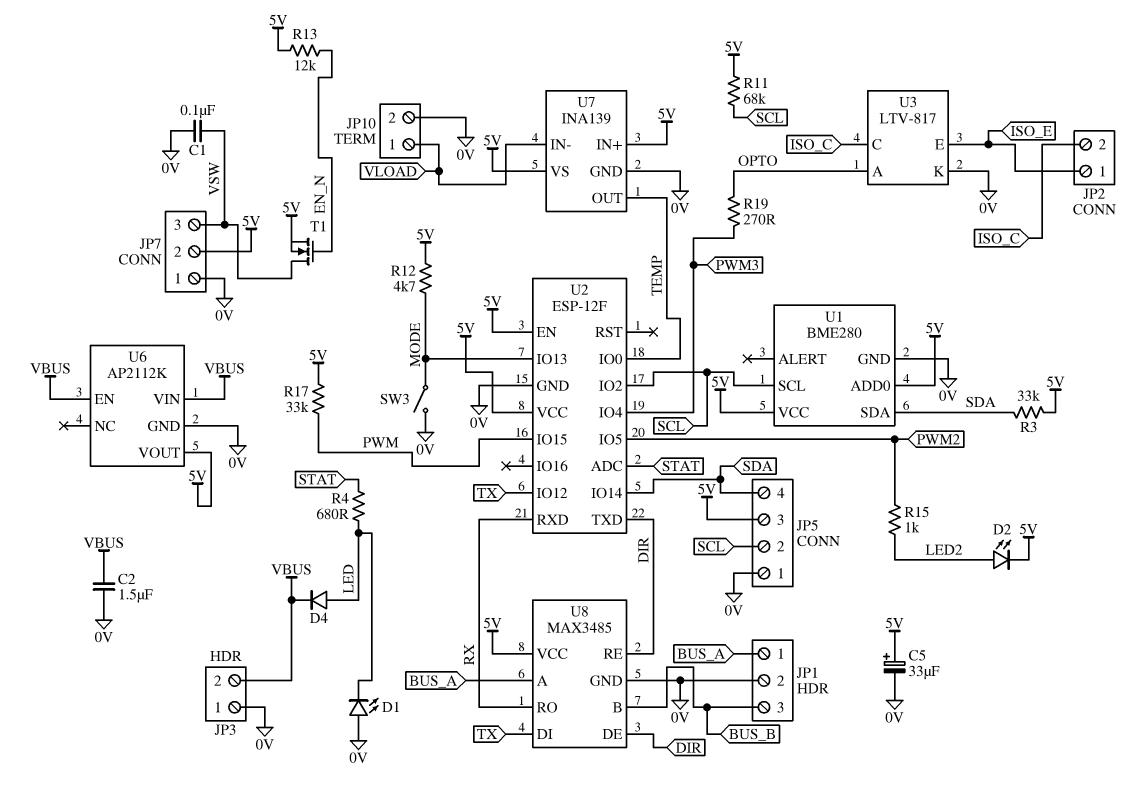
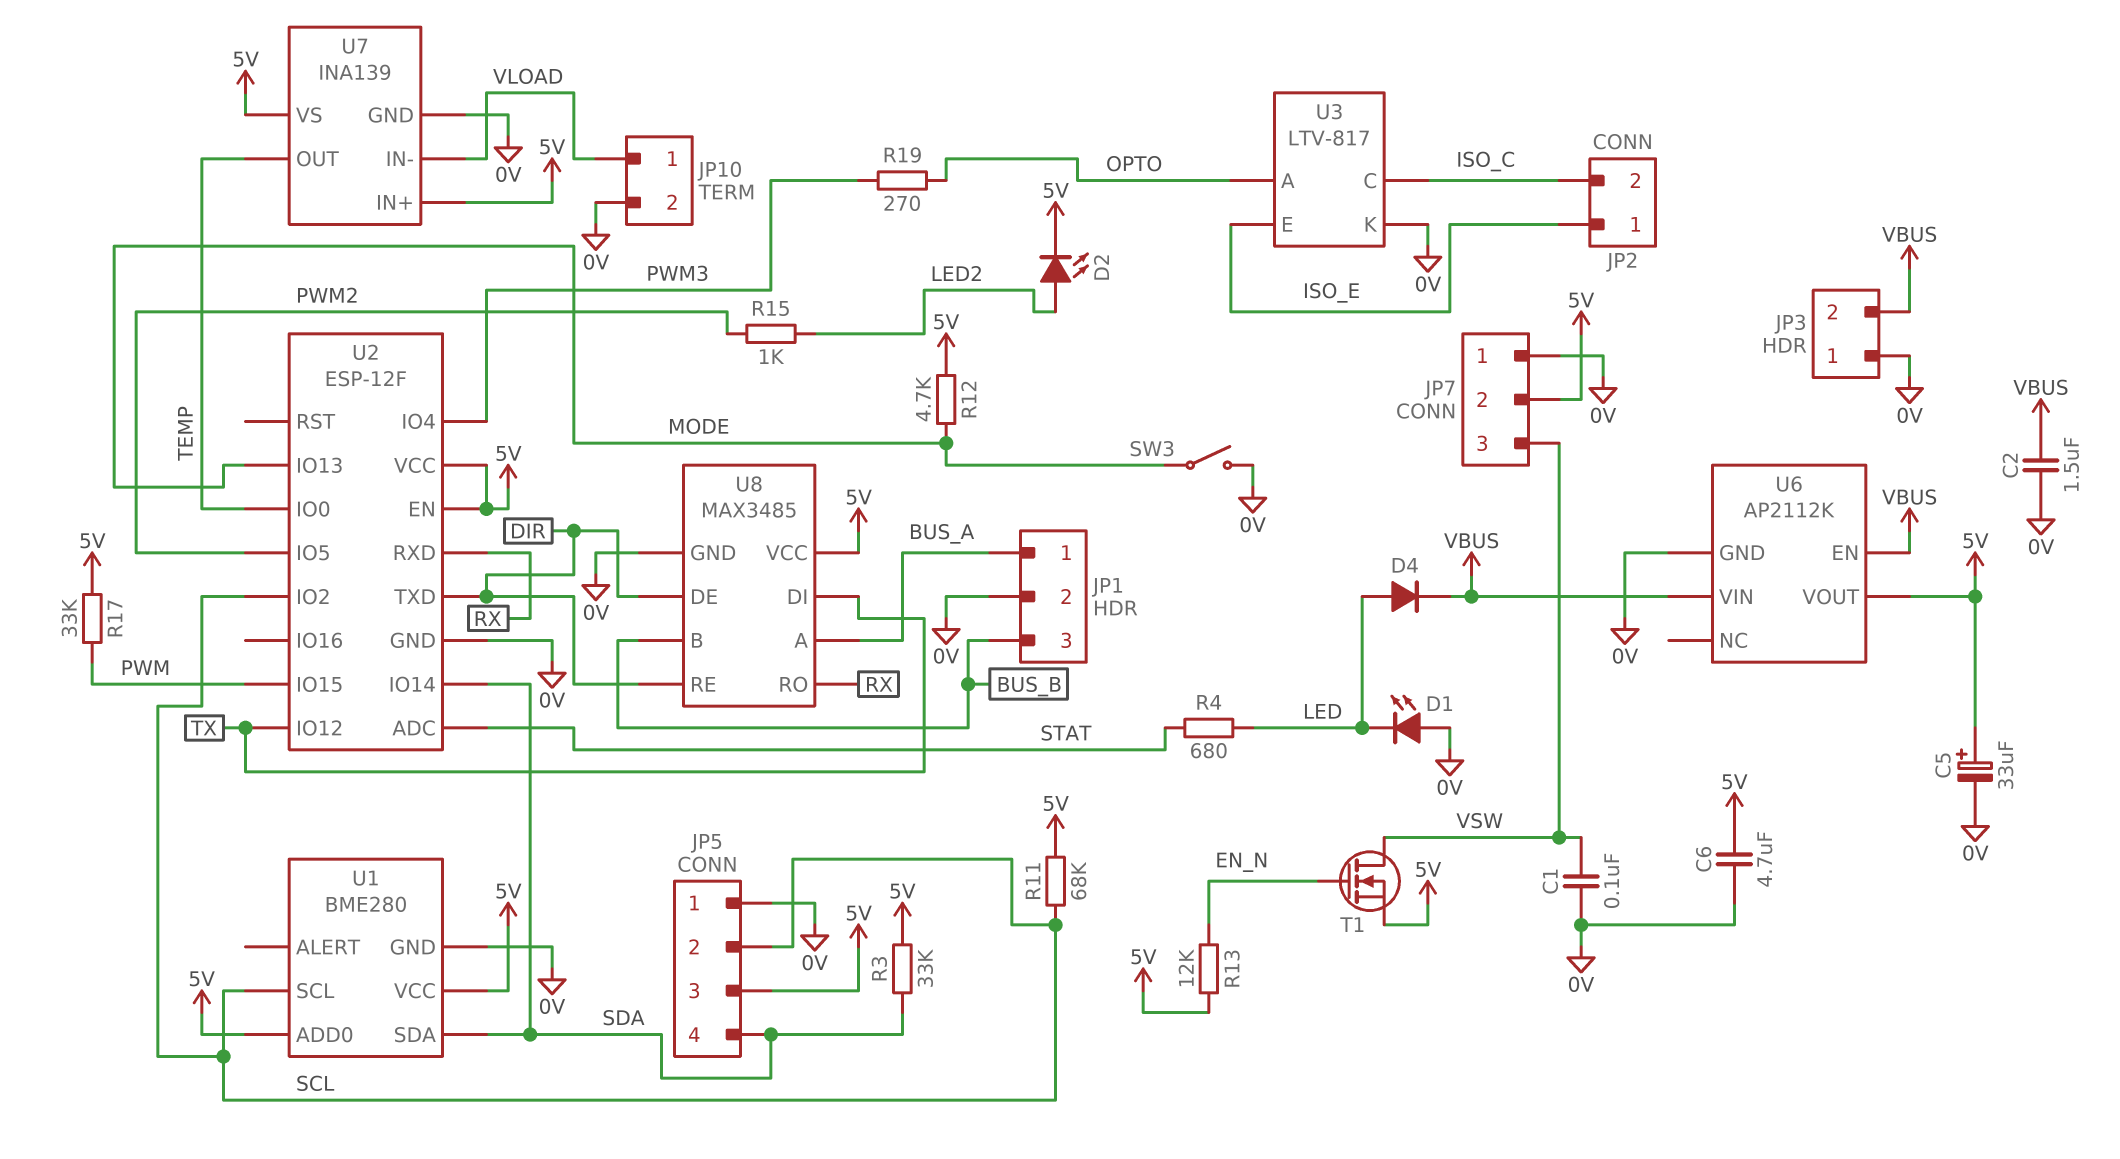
C6: none -> 4.7uF (0V, 5V)

